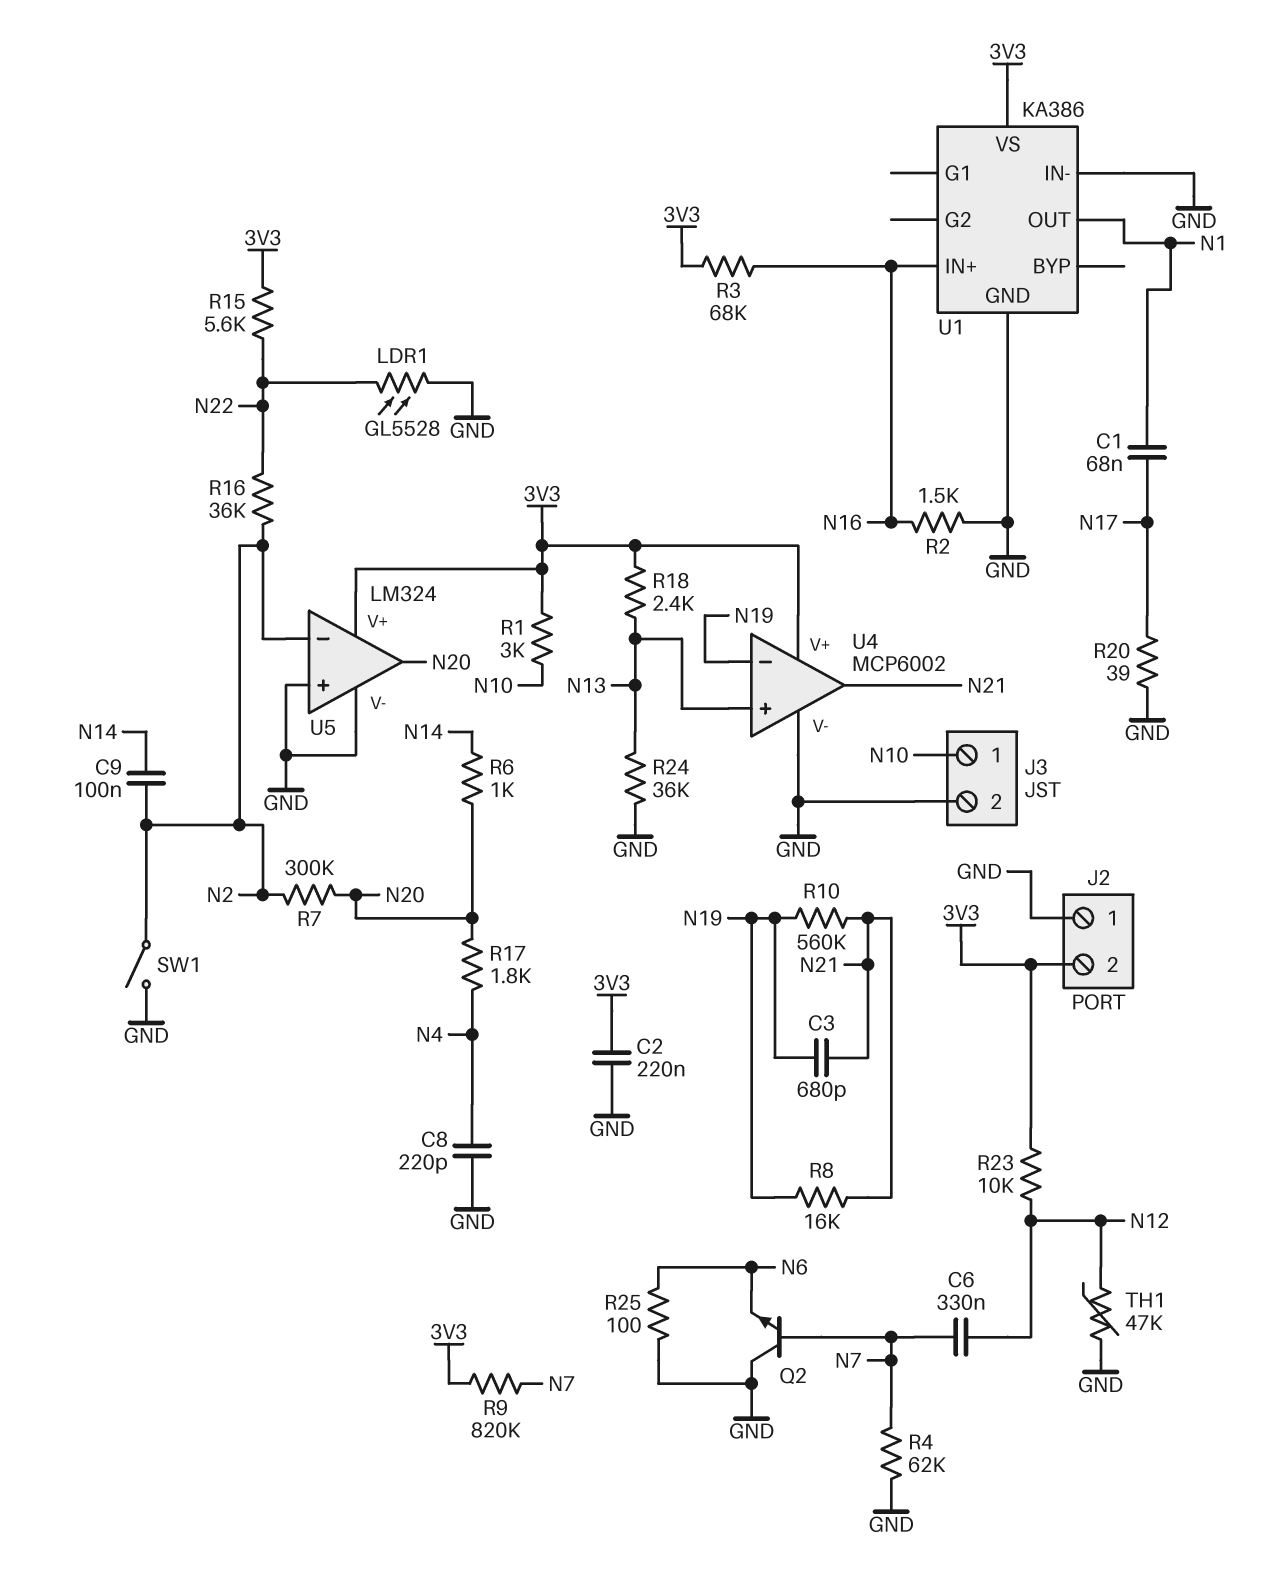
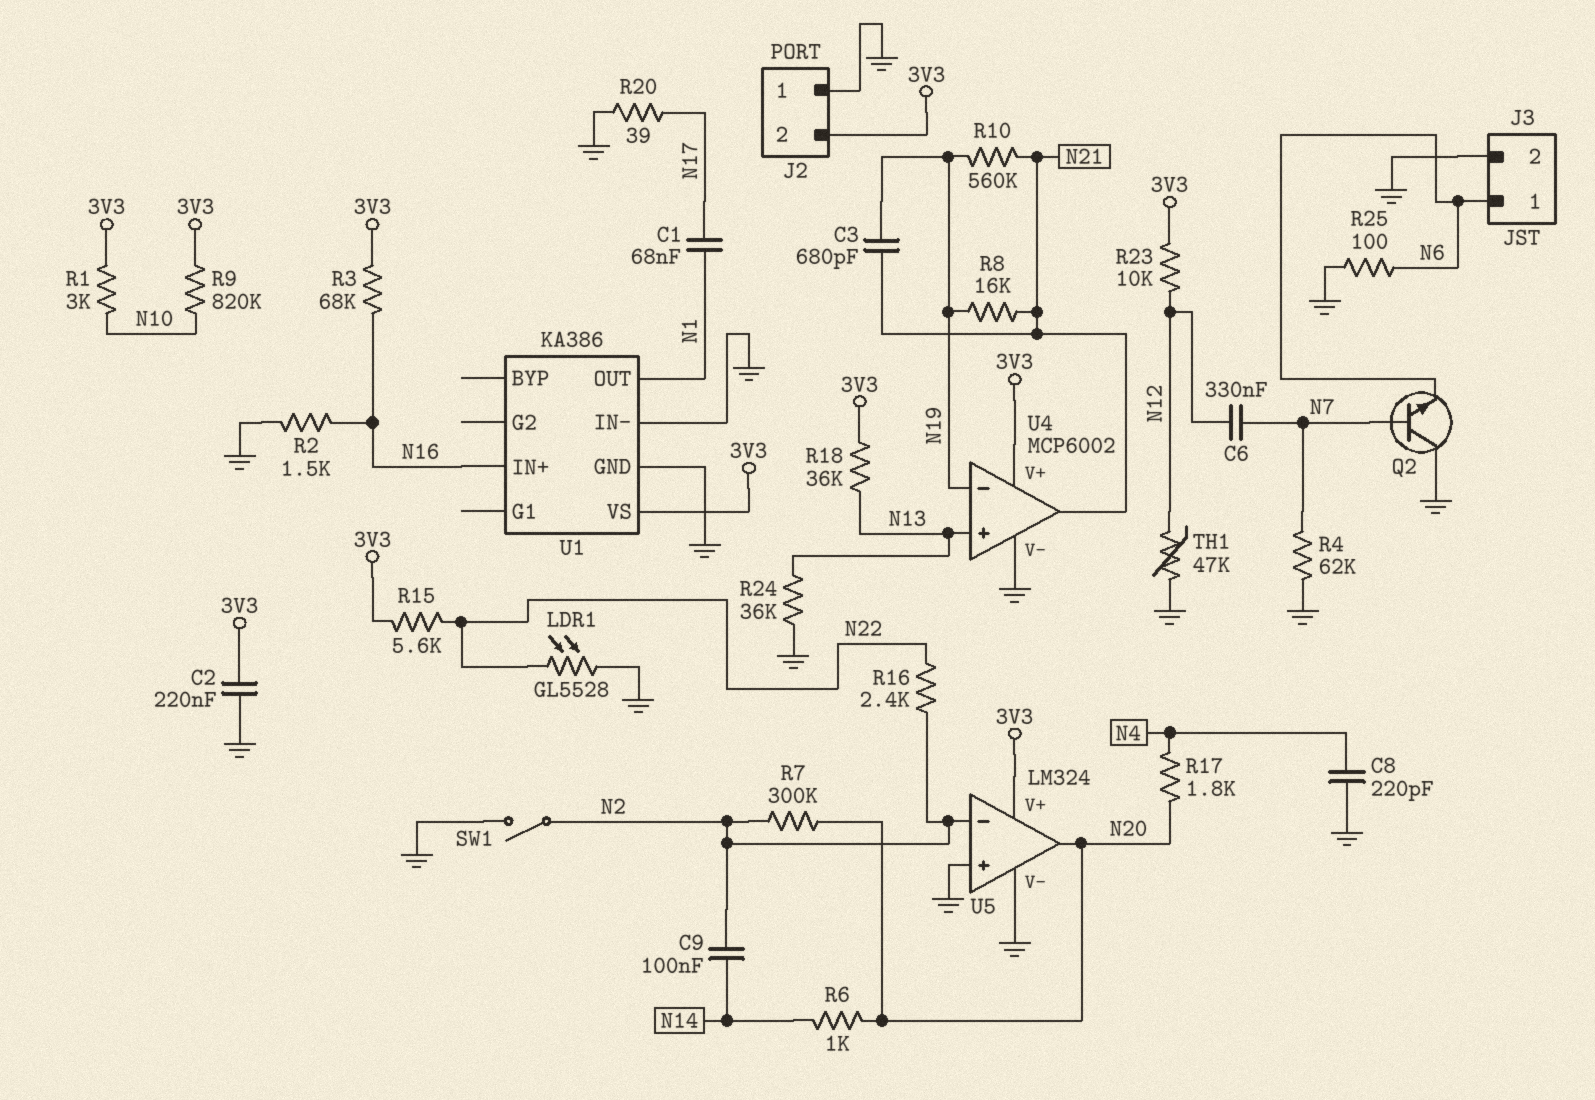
J3 pin 1: N10 -> N6
R9: 820k (3V3, N7) -> 820k (3V3, N10)
R16: 36k (N2, N22) -> 2.4k (N2, N22)
R18: 2.4k (3V3, N13) -> 36k (3V3, N13)

